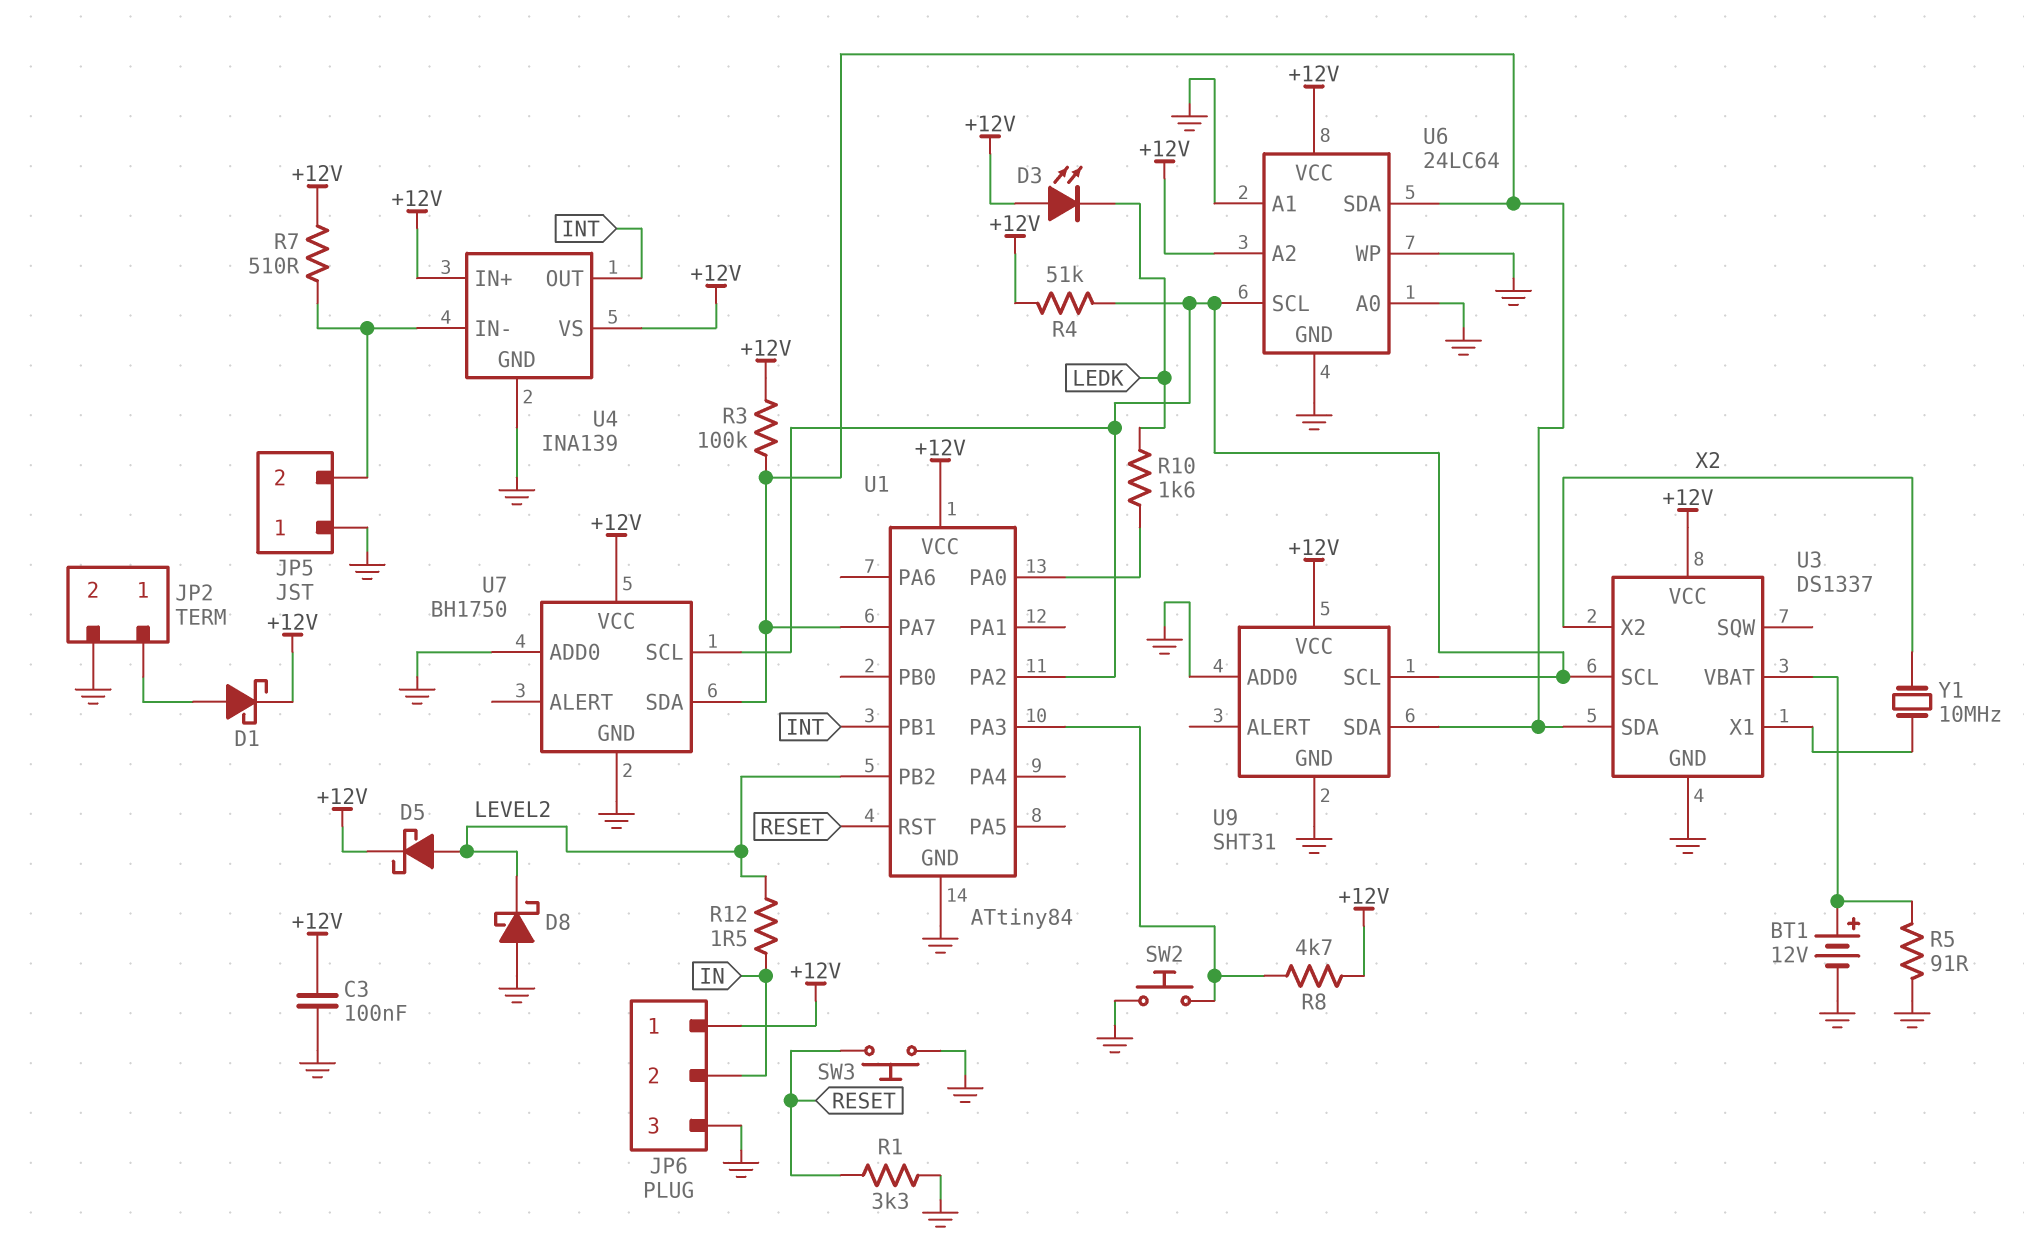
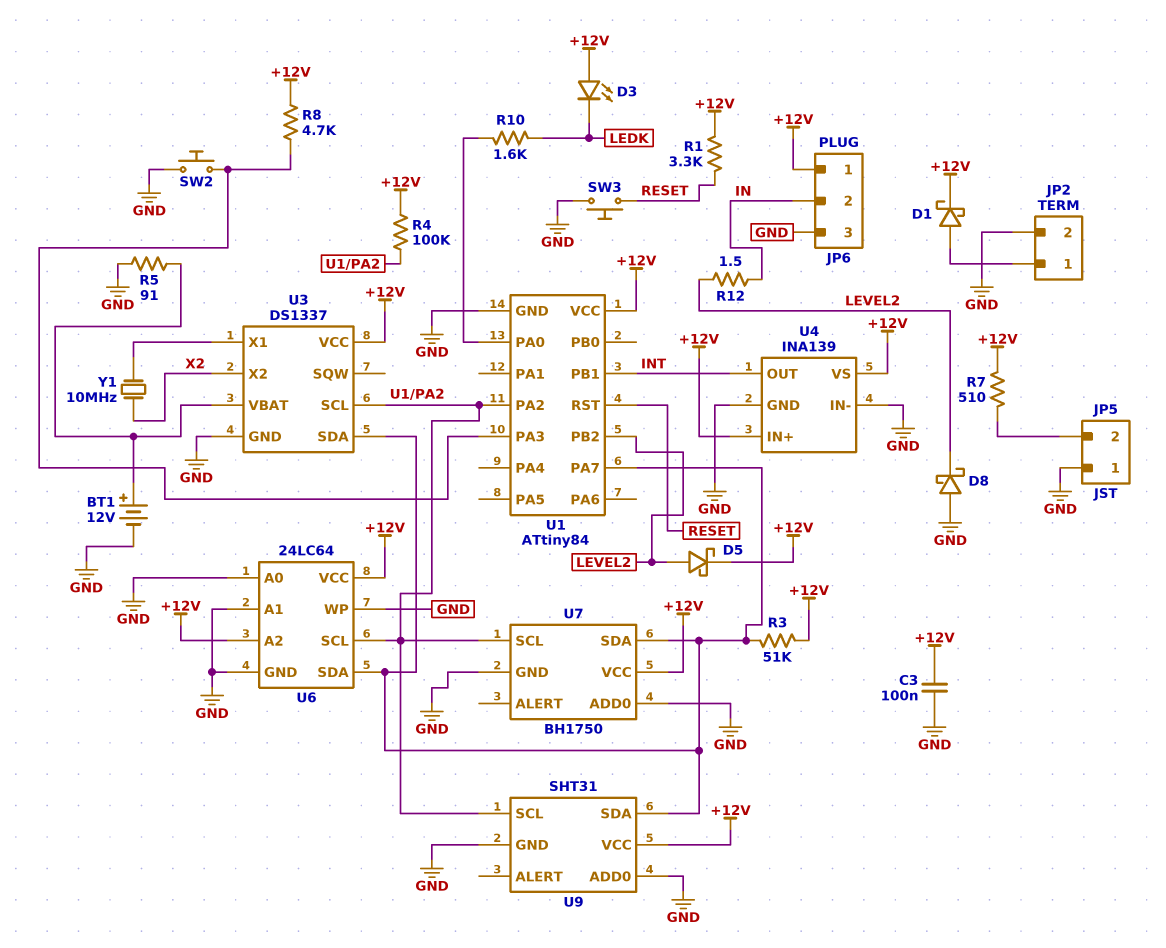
R1: 3.3k (GND, RESET) -> 3.3k (+12V, RESET)
R3: 100k (+12V, U1/PA7) -> 51k (+12V, U1/PA7)
R4: 51k (+12V, U1/PA2) -> 100k (+12V, U1/PA2)
U4 pin IN-: JP5/2 -> GND

